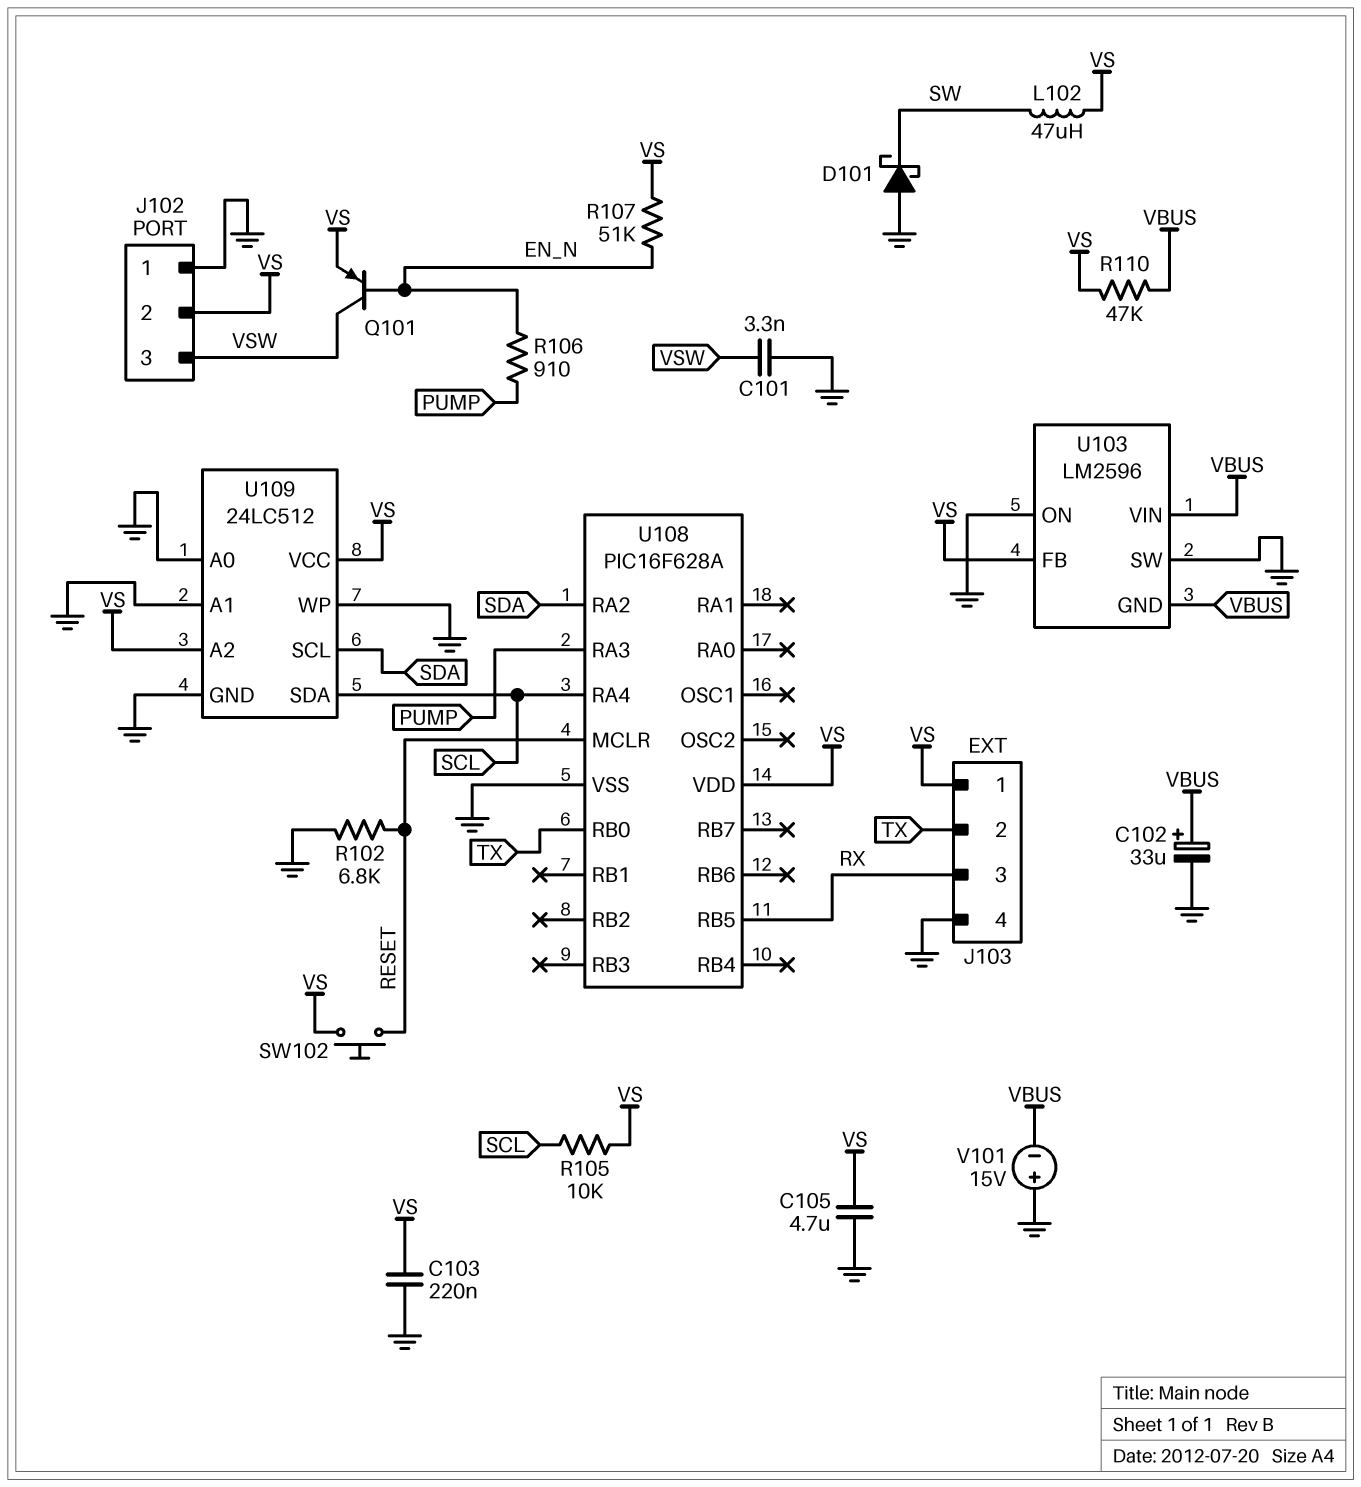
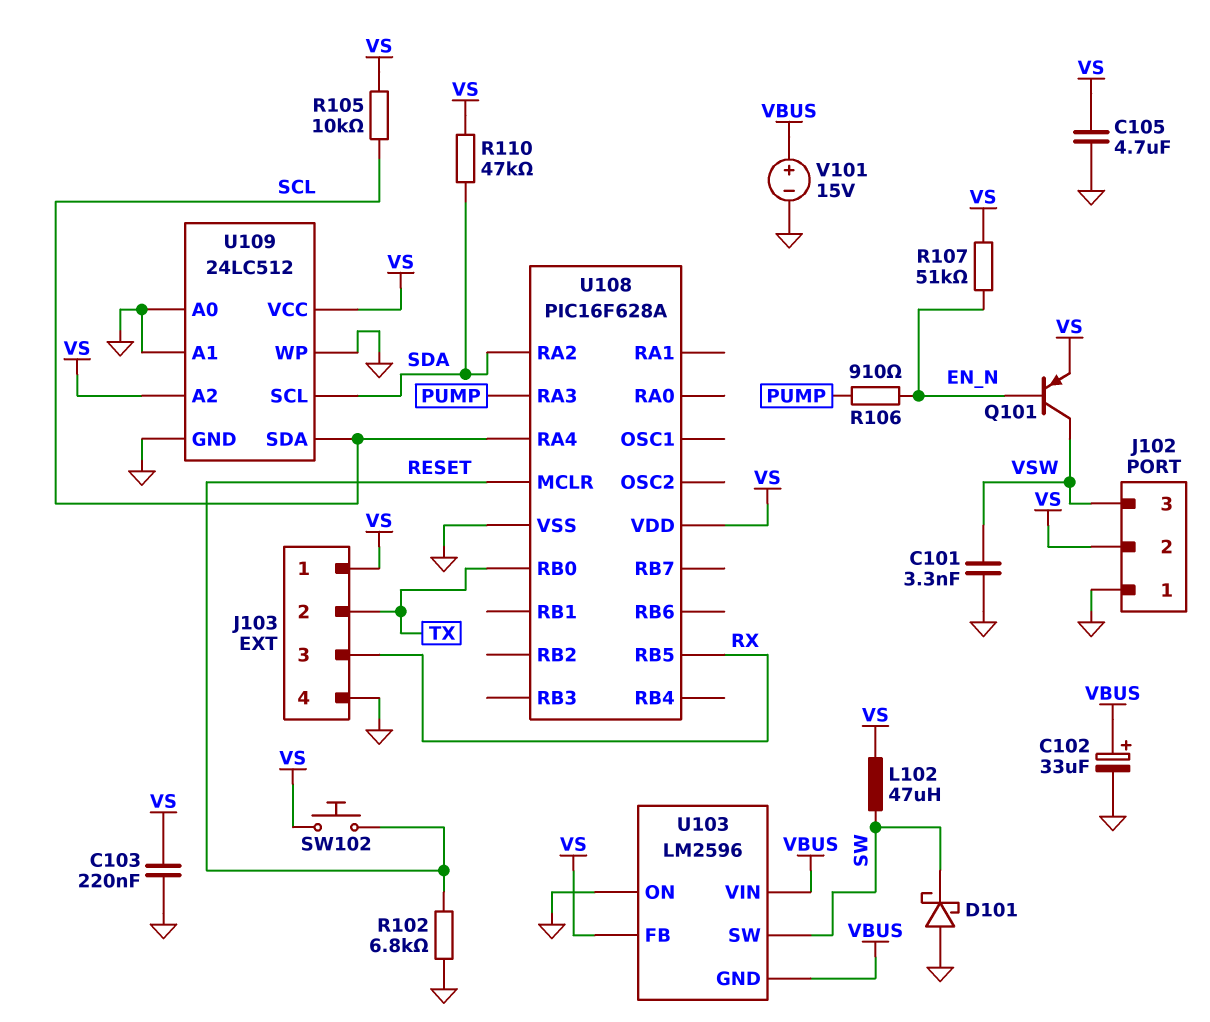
R110: 47k (VBUS, VS) -> 47k (SDA, VS)
U103 pin SW: GND -> SW
V101: 15V (plus GND, minus VBUS) -> 15V (plus VBUS, minus GND)

